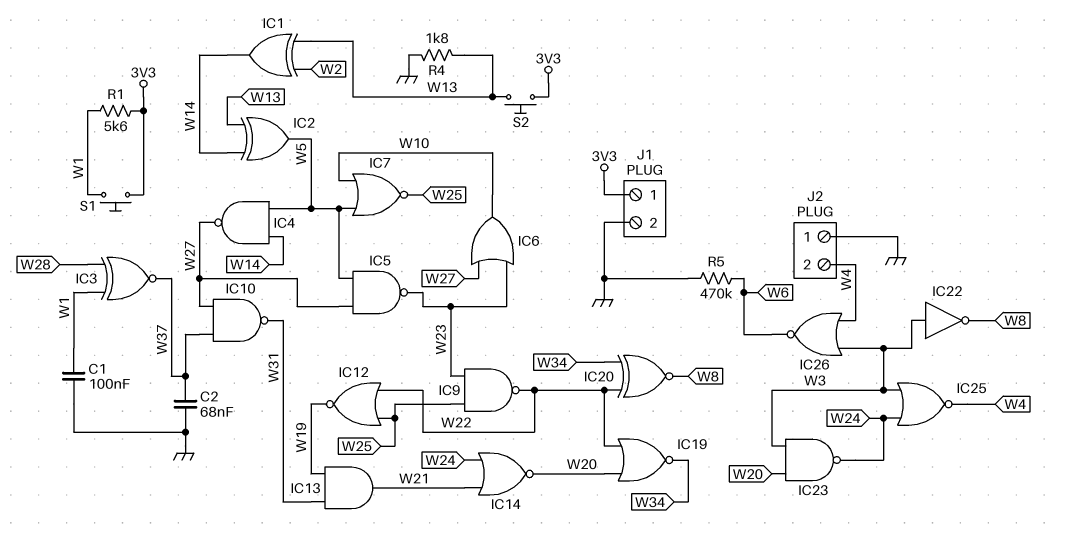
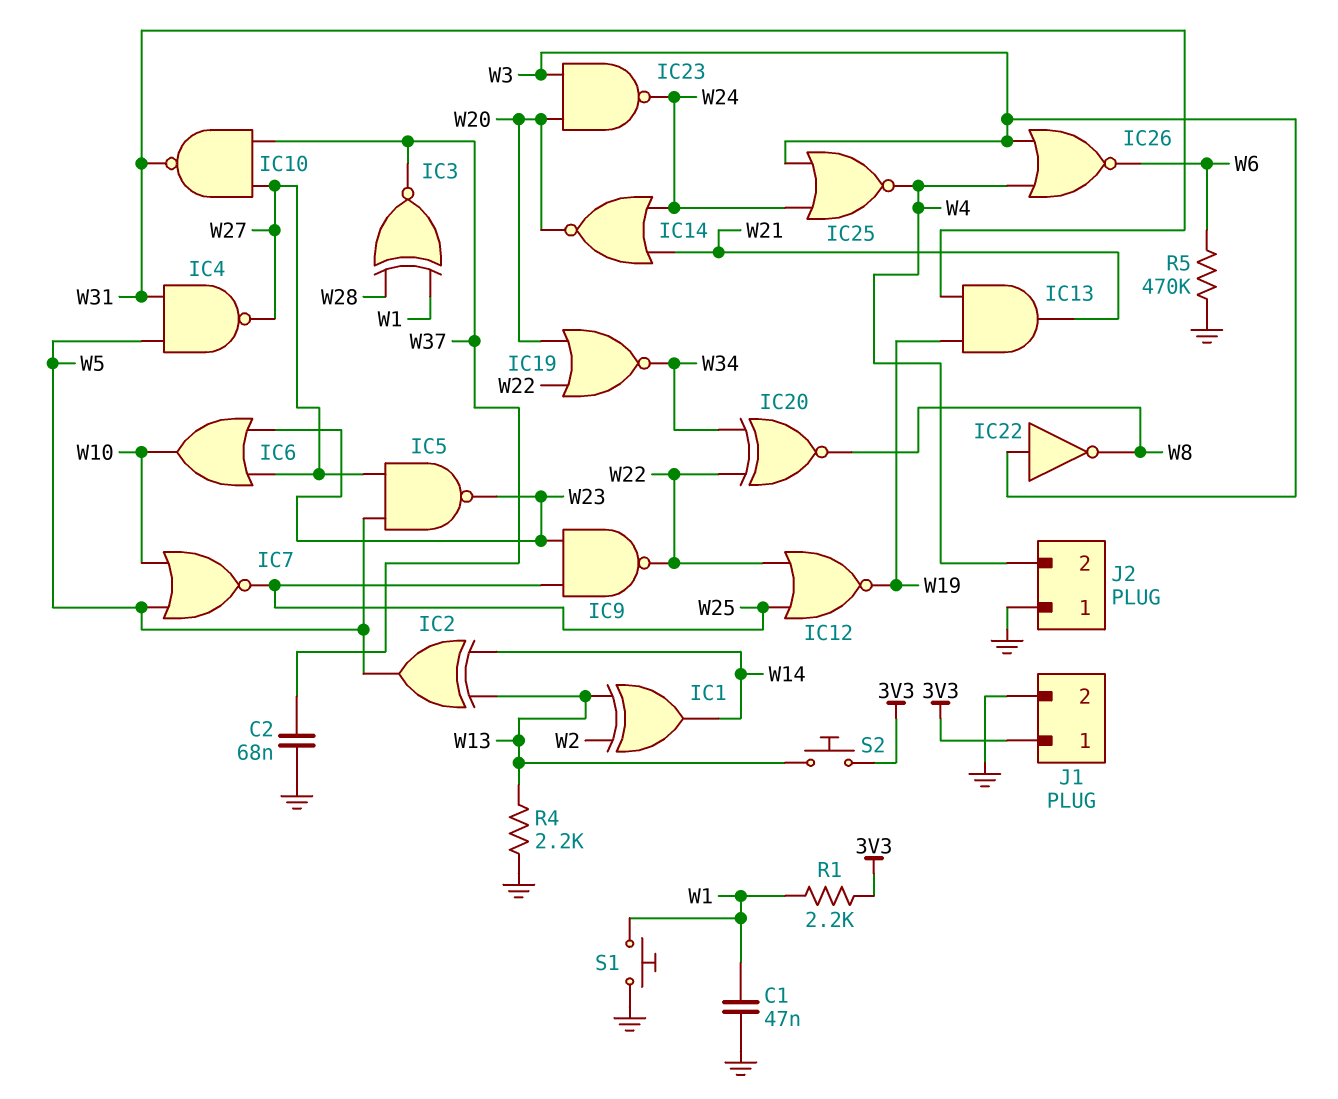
C1: 100nF (GND, W1) -> 47nF (GND, W1)
IC4: NAND (in W5, in W14, out W27) -> NAND (in W5, in W31, out W27)
R1: 5.6k (3V3, W1) -> 2.2k (3V3, W1)
R4: 1.8k (GND, W13) -> 2.2k (GND, W13)
S1: button (3V3, W1) -> button (GND, W1)

